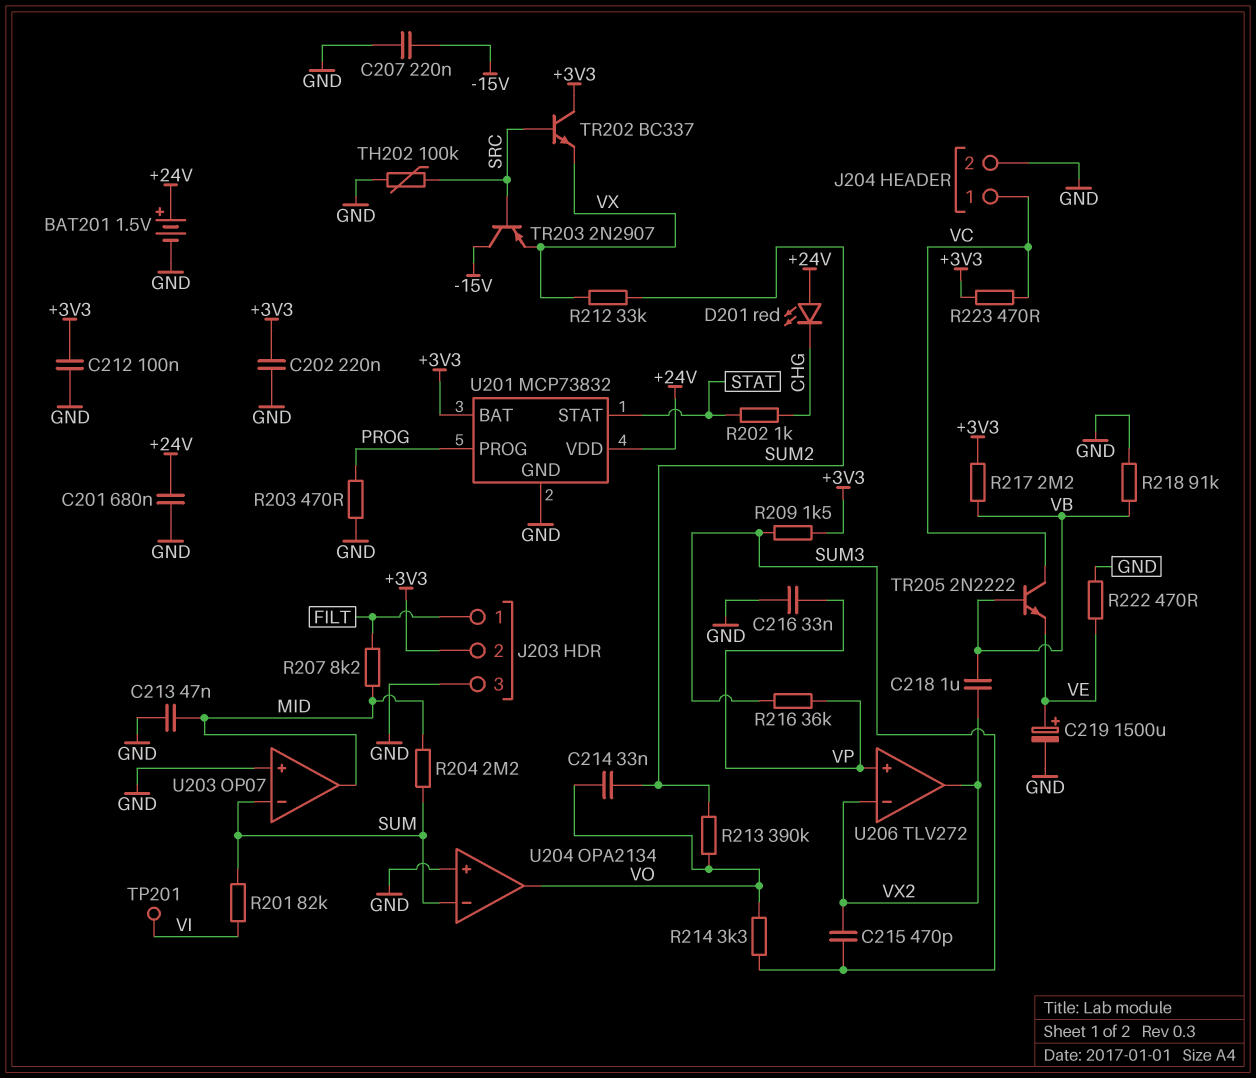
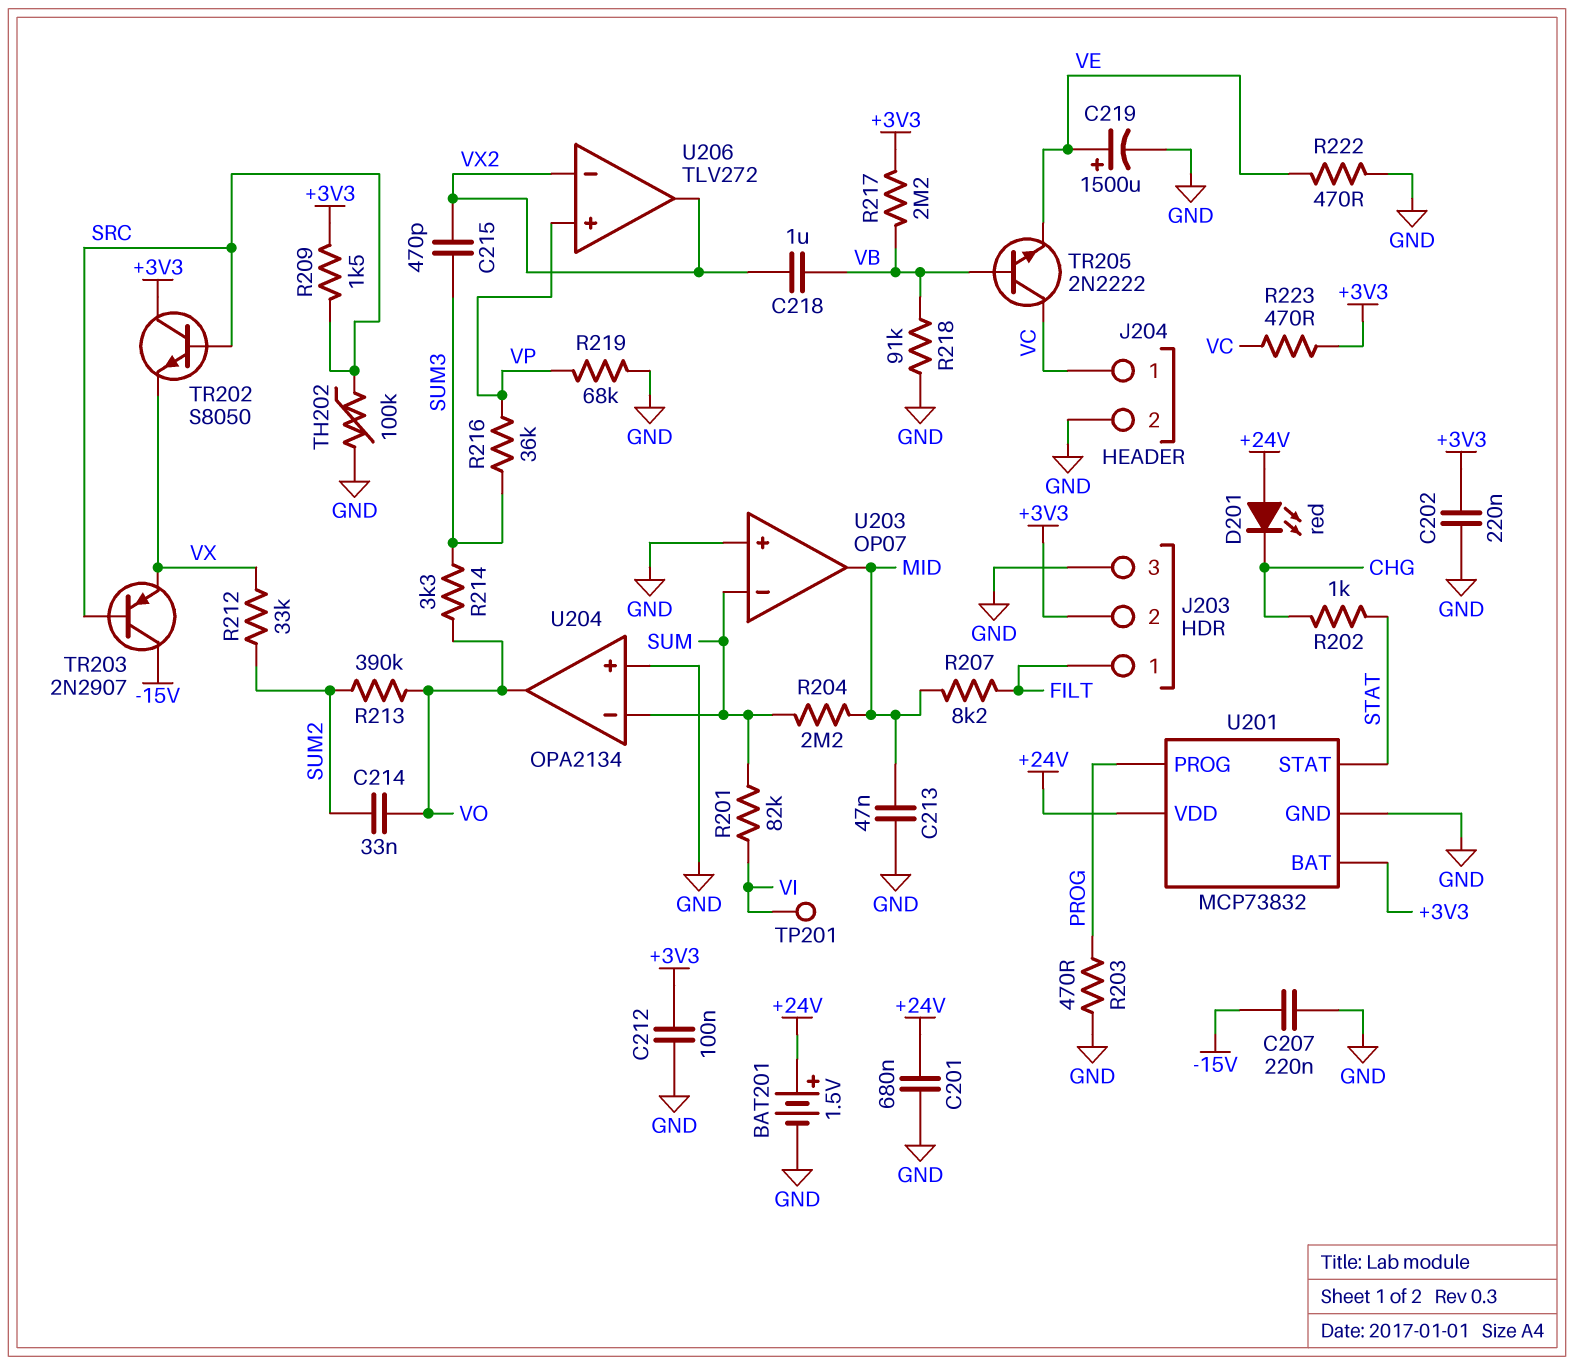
C216: 33nF (GND, VP) -> none
R209: 1.5k (+3V3, SUM3) -> 1.5k (+3V3, SRC)
R219: none -> 68k (GND, VP)
TR202: NPN BC337 (B SRC, C +3V3, E VX) -> NPN S8050 (B SRC, C +3V3, E VX)

